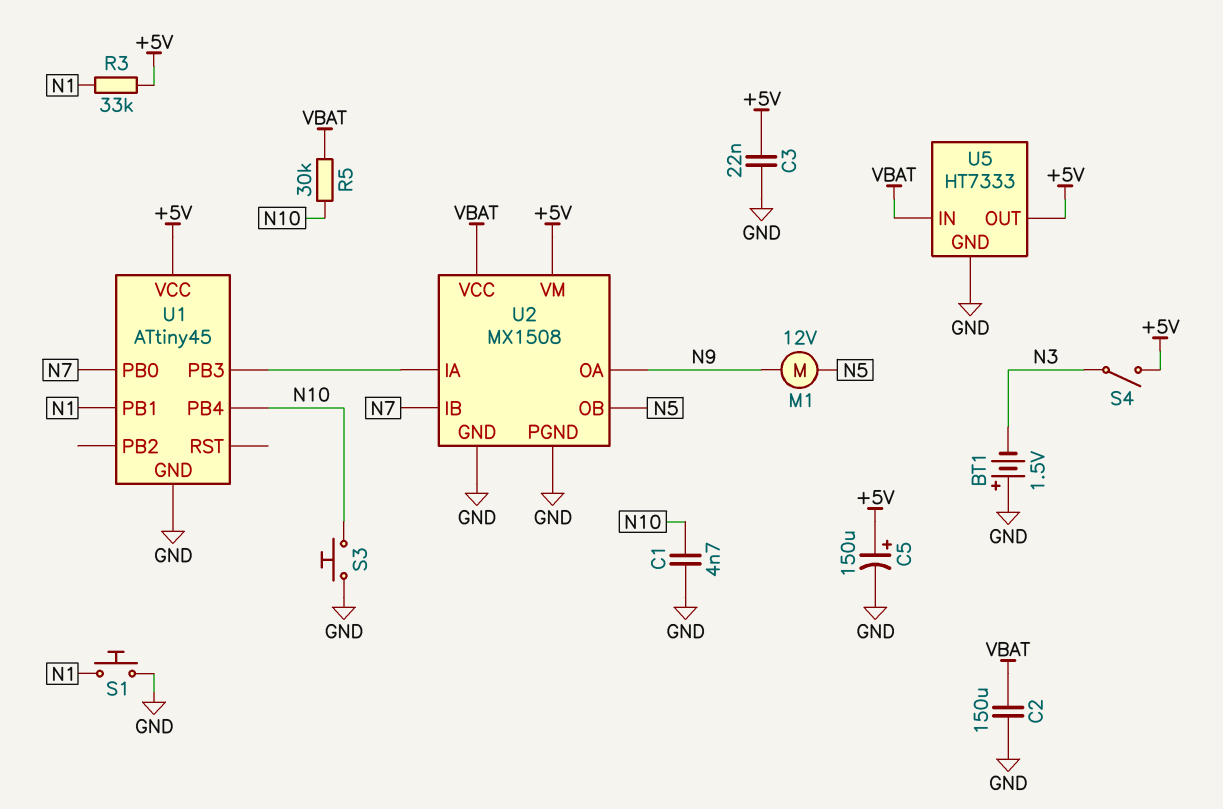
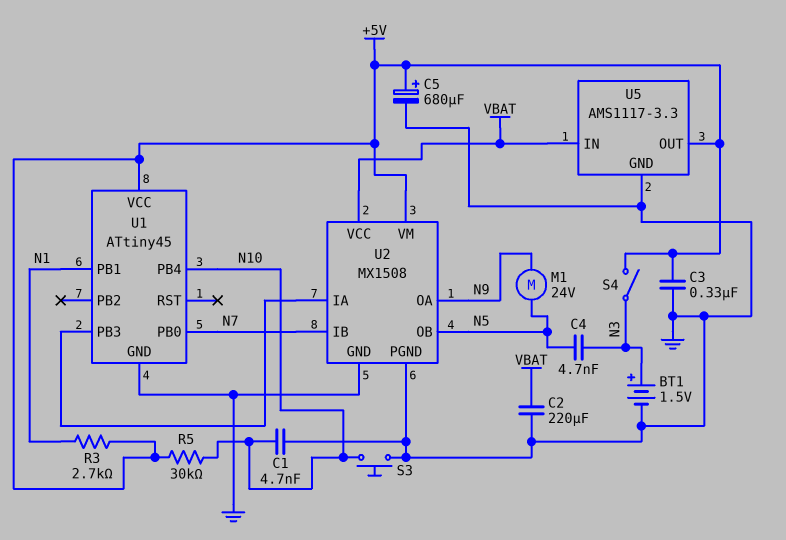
BT1: 1.5V (plus GND, minus N3) -> 1.5V (plus N3, minus GND)
C2: 150uF (GND, VBAT) -> 220uF (GND, VBAT)
C3: 22nF (+5V, GND) -> 330nF (+5V, GND)
C4: none -> 4.7nF (N3, N5)
C5: 150uF (plus +5V, minus GND) -> 680uF (plus +5V, minus GND)
M1: motor 12V (N5, N9) -> motor 24V (N5, N9)
R3: 33k (+5V, N1) -> 2.7k (+5V, N1)
R5: 30k (N10, VBAT) -> 30k (+5V, N10)
S1: button (GND, N1) -> none
U5: HT7333 -> AMS1117-3.3

